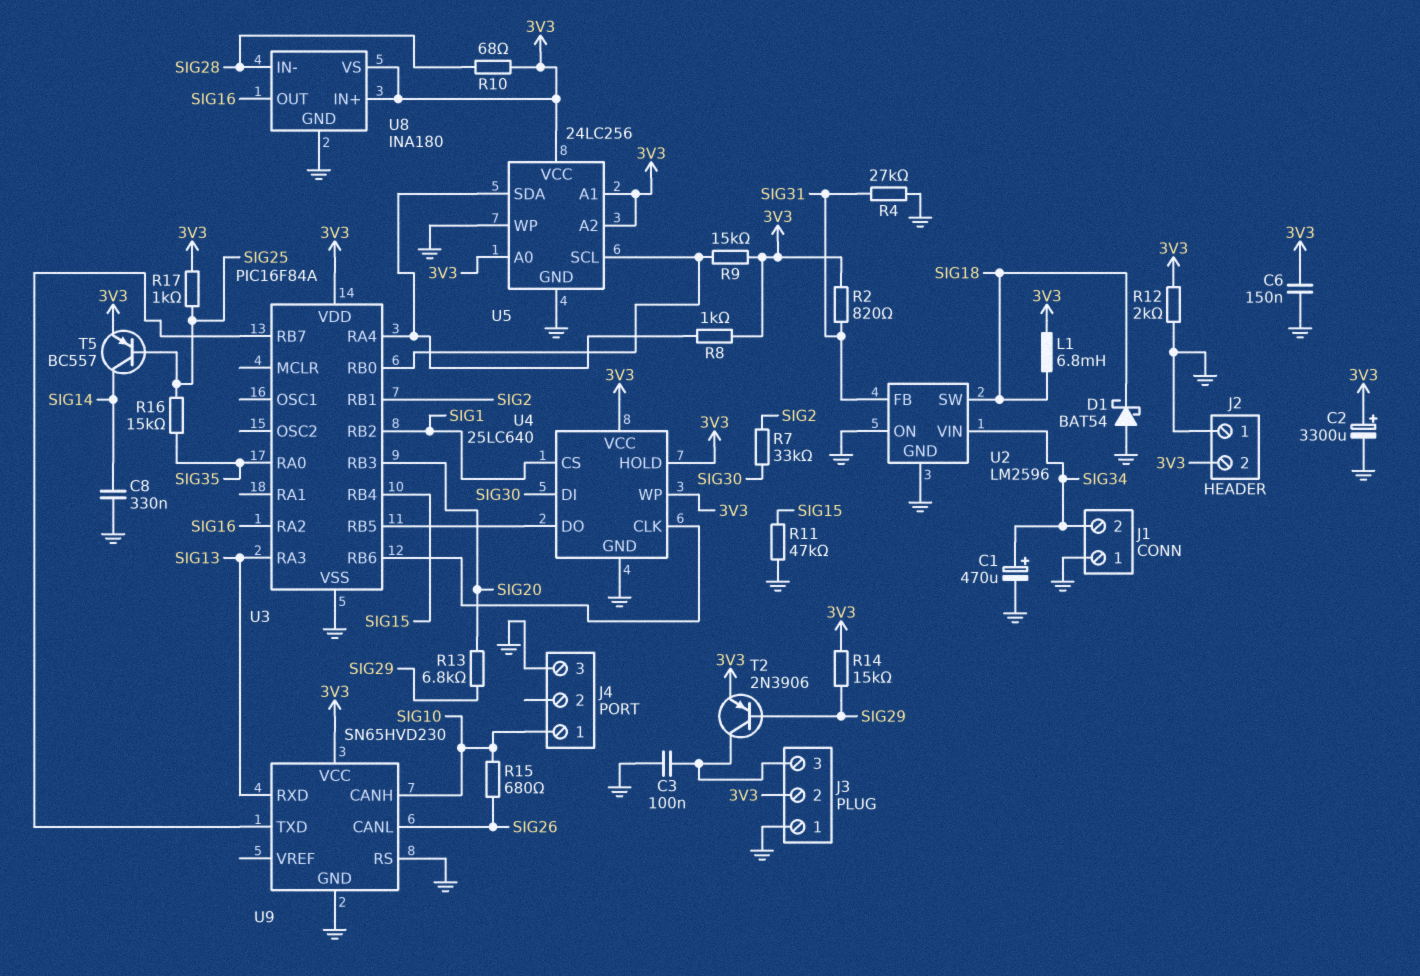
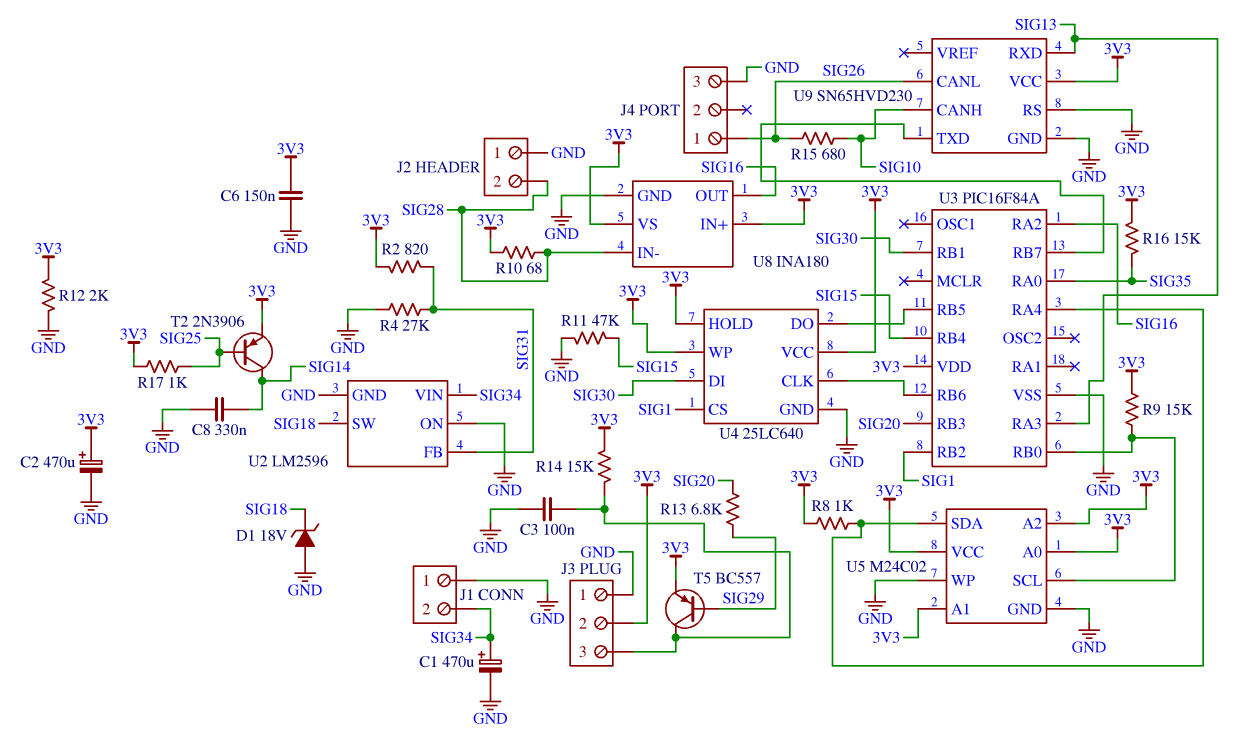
C2: 3300uF (plus 3V3, minus GND) -> 470uF (plus 3V3, minus GND)
D1: schottky BAT54 (A GND, K SIG18) -> zener 18V (A GND, K SIG18)
J2 pin 2: 3V3 -> SIG28
J4 pin 1: SIG10 -> SIG26
L1: 6.8mH (3V3, SIG18) -> none
R7: 33k (SIG2, SIG30) -> none
R14: 15k (3V3, SIG29) -> 15k (3V3, J3/3)
R16: 15k (SIG25, SIG35) -> 15k (3V3, SIG35)
T2: PNP 2N3906 (B SIG29, C J3/3, E 3V3) -> PNP 2N3906 (B SIG25, C SIG14, E 3V3)
T5: PNP BC557 (B SIG25, C SIG14, E 3V3) -> PNP BC557 (B SIG29, C J3/3, E 3V3)
U3 pin RB1: SIG2 -> SIG30
U5: 24LC256 -> M24C02

